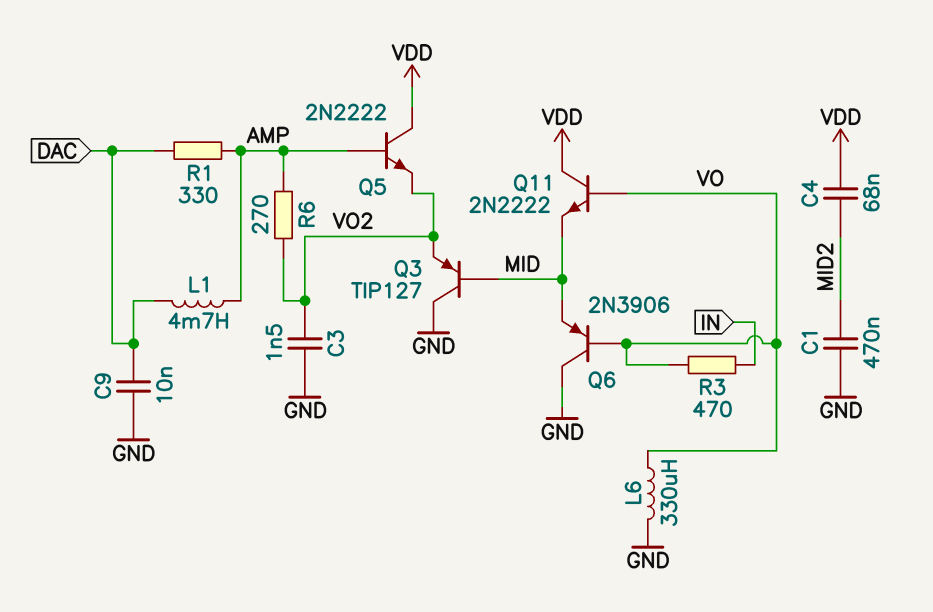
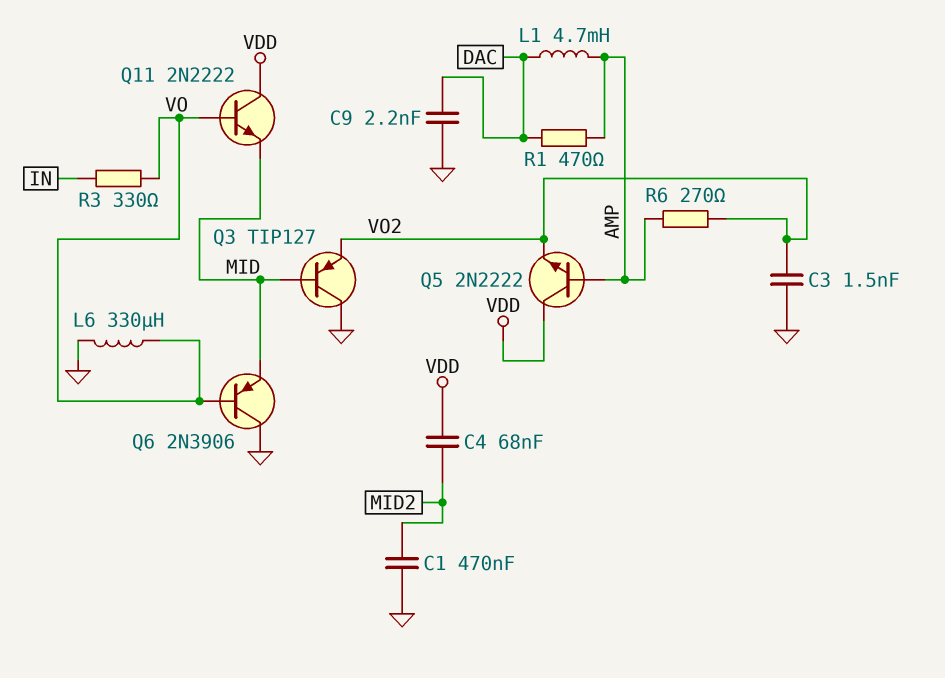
C9: 10nF (DAC, GND) -> 2.2nF (DAC, GND)
R1: 330 (AMP, DAC) -> 470 (AMP, DAC)
R3: 470 (IN, VO) -> 330 (IN, VO)

